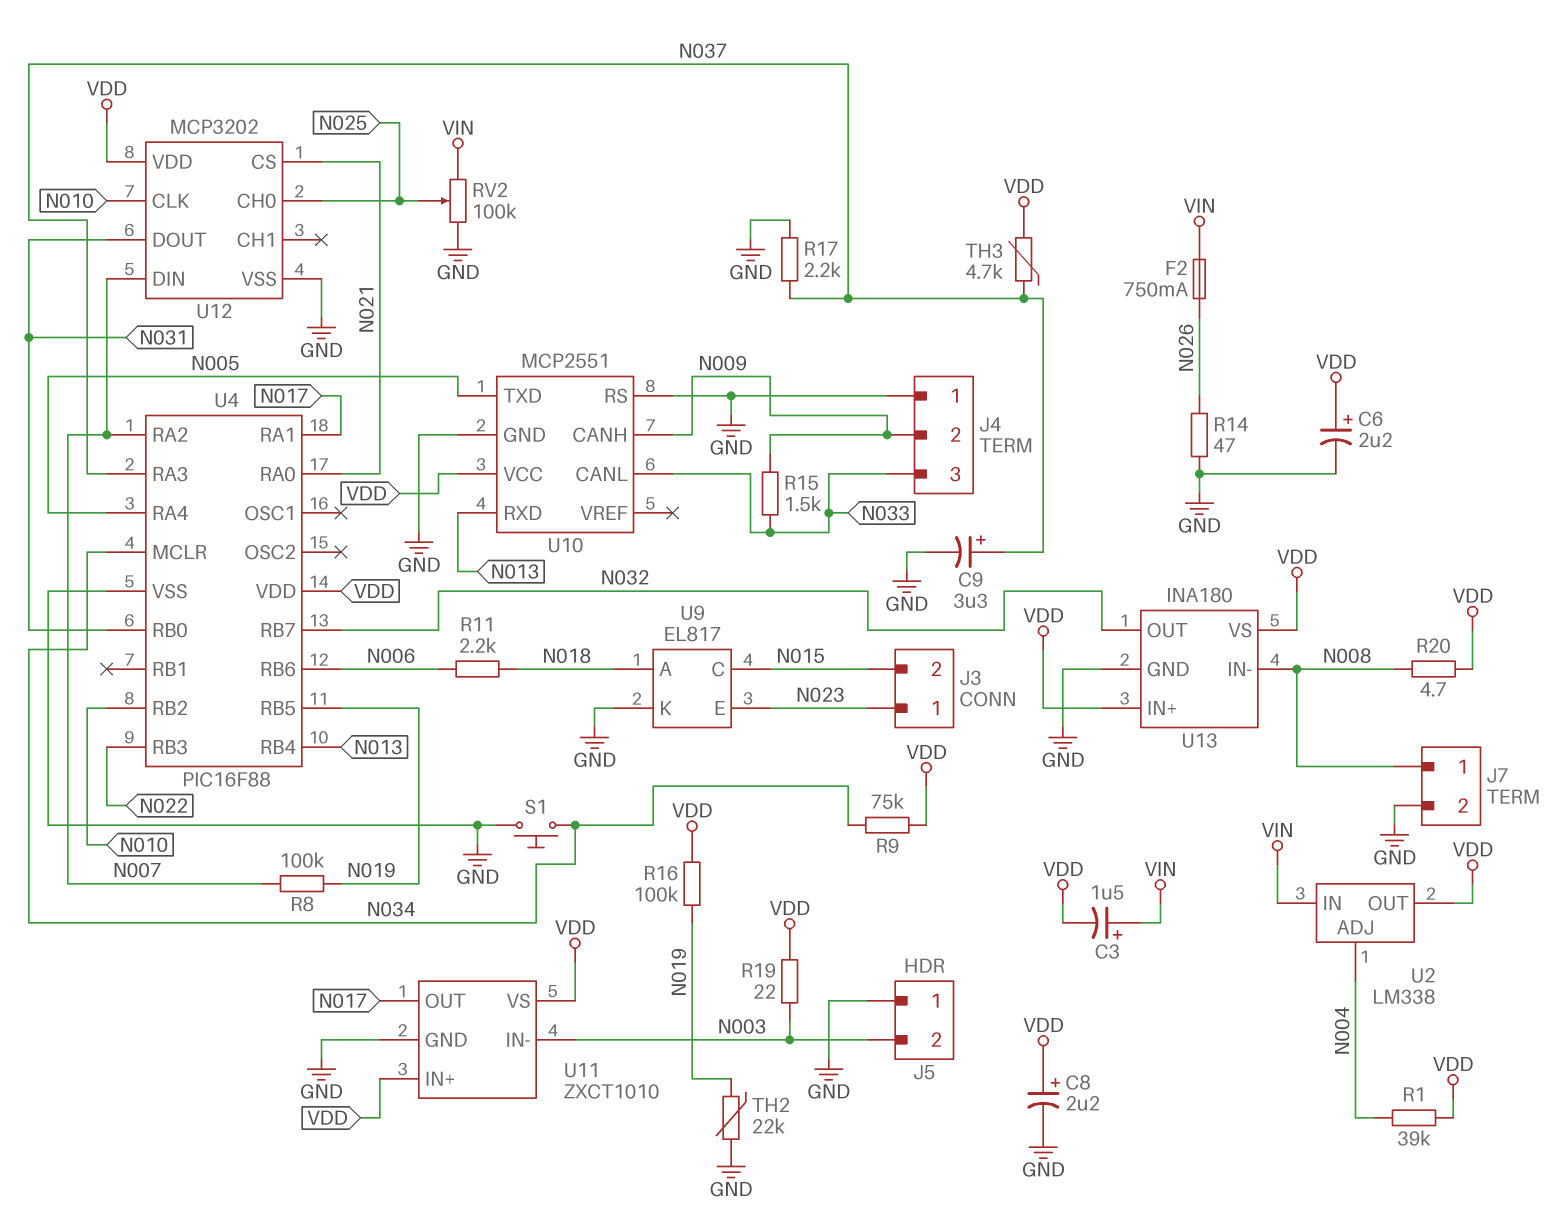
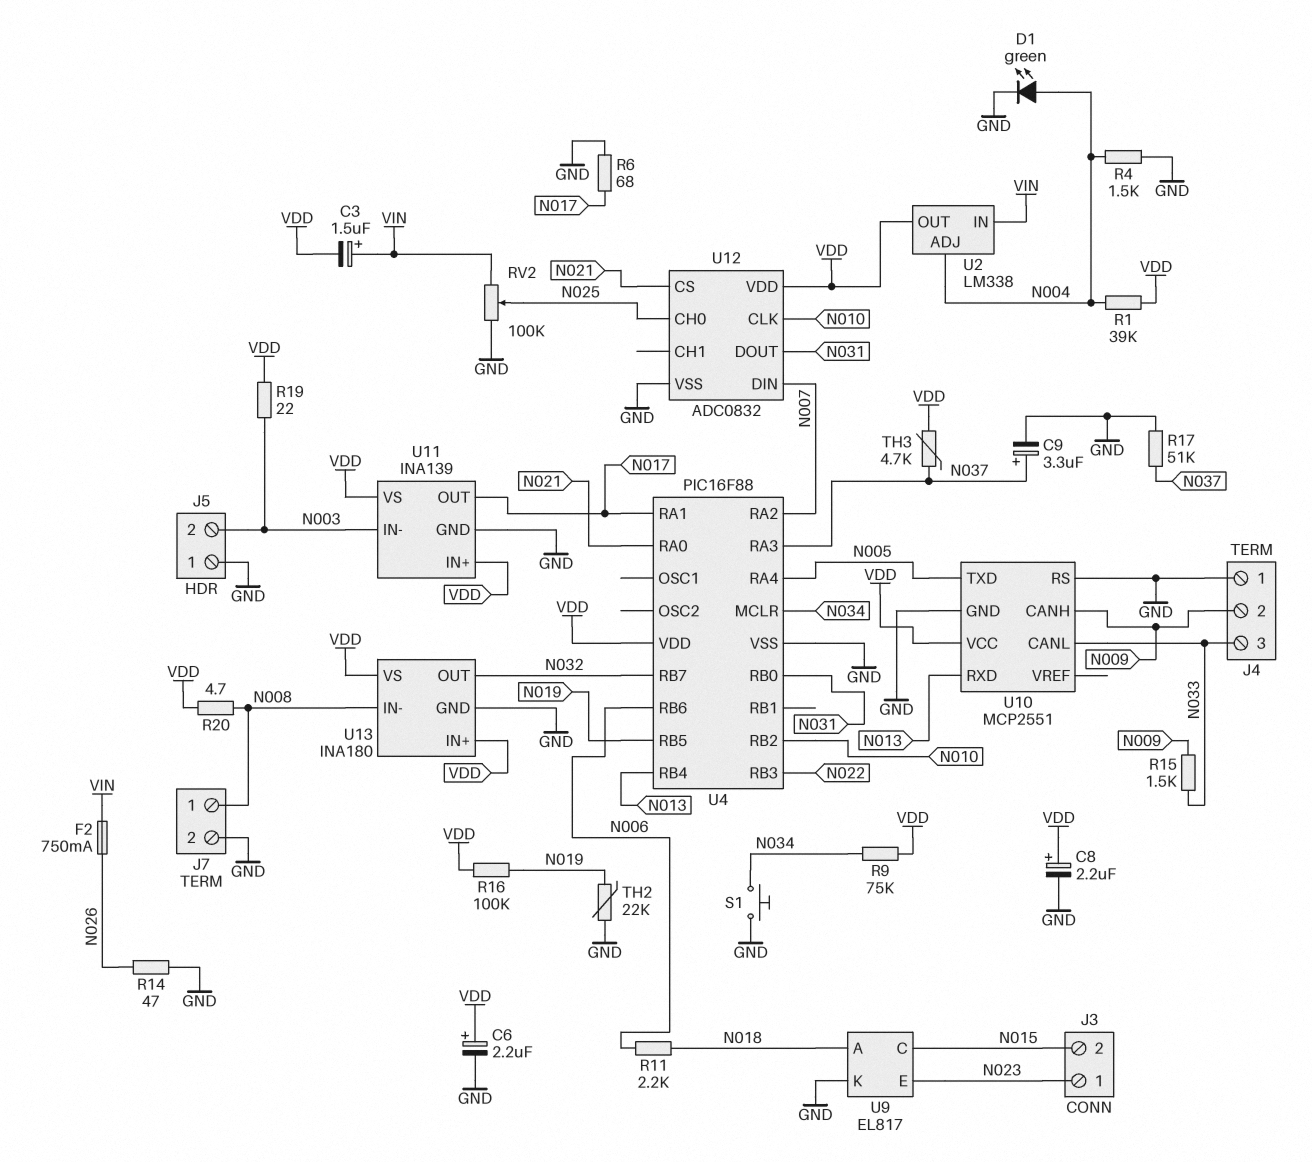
D1: none -> LED green (A N004, K GND)
R4: none -> 1.5k (GND, N004)
R6: none -> 68 (GND, N017)
R8: 100k (N007, N019) -> none
R17: 2.2k (GND, N037) -> 51k (GND, N037)
U11: ZXCT1010 -> INA139
U12: MCP3202 -> ADC0832

